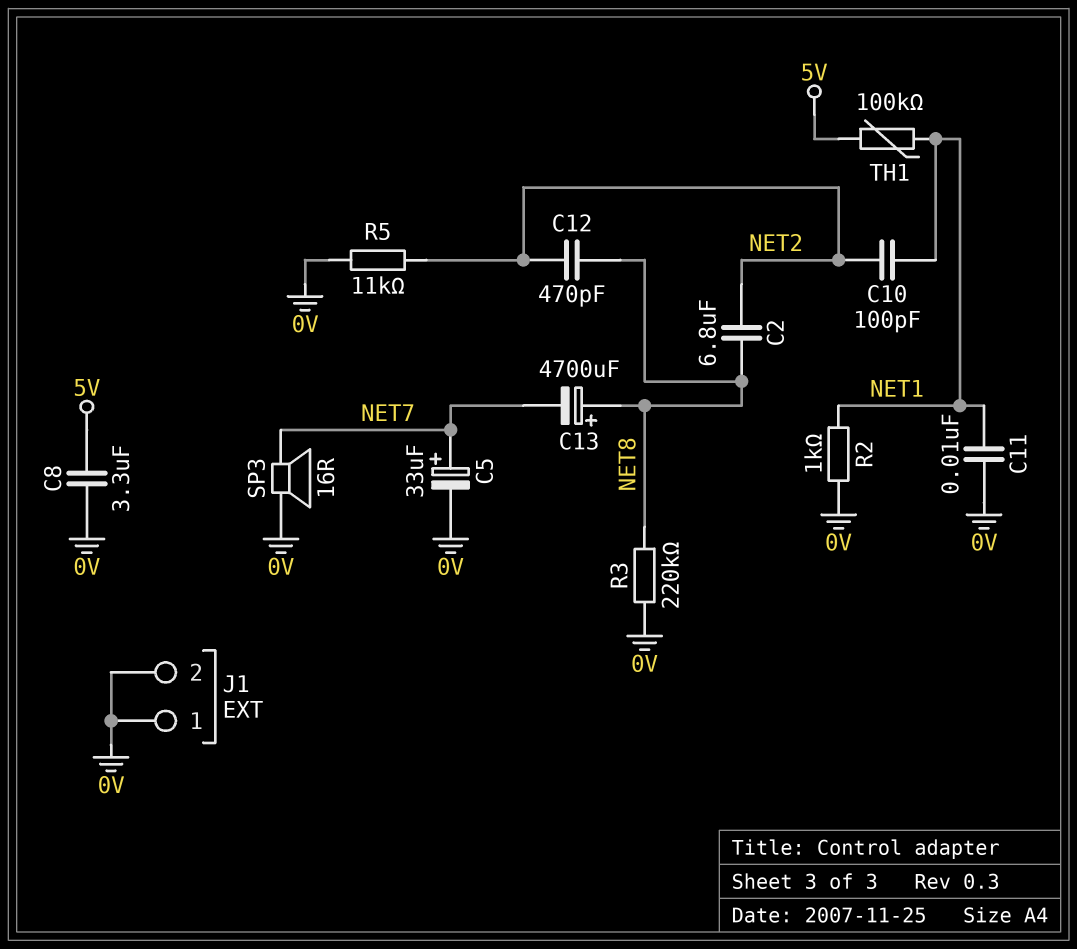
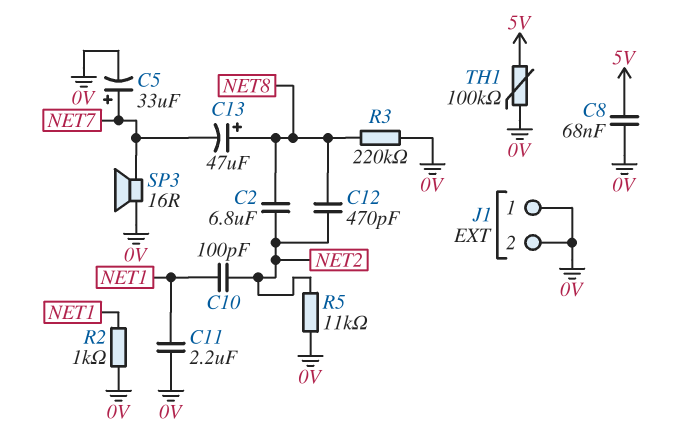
C8: 3.3uF (0V, 5V) -> 68nF (0V, 5V)
C11: 10nF (0V, NET1) -> 2.2uF (0V, NET1)
C13: 4700uF (plus NET8, minus NET7) -> 47uF (plus NET8, minus NET7)
TH1: 100k (5V, NET1) -> 100k (0V, 5V)

